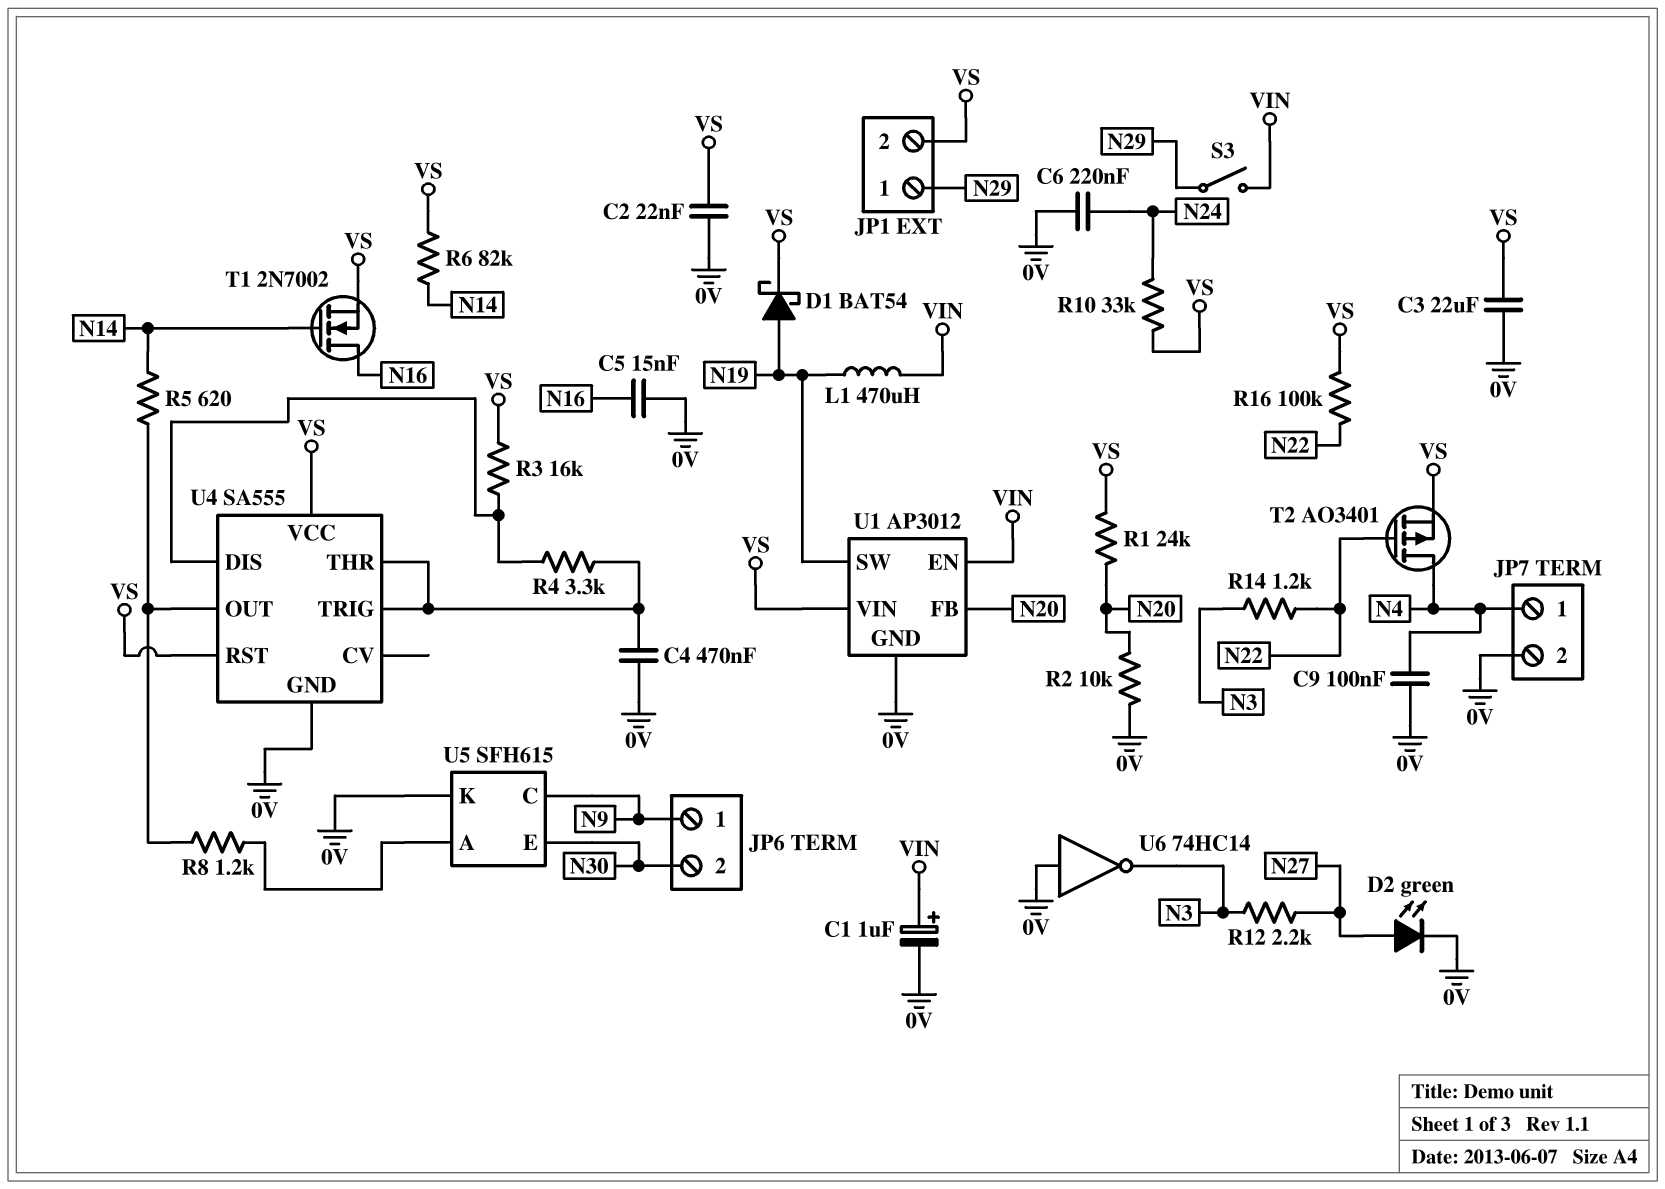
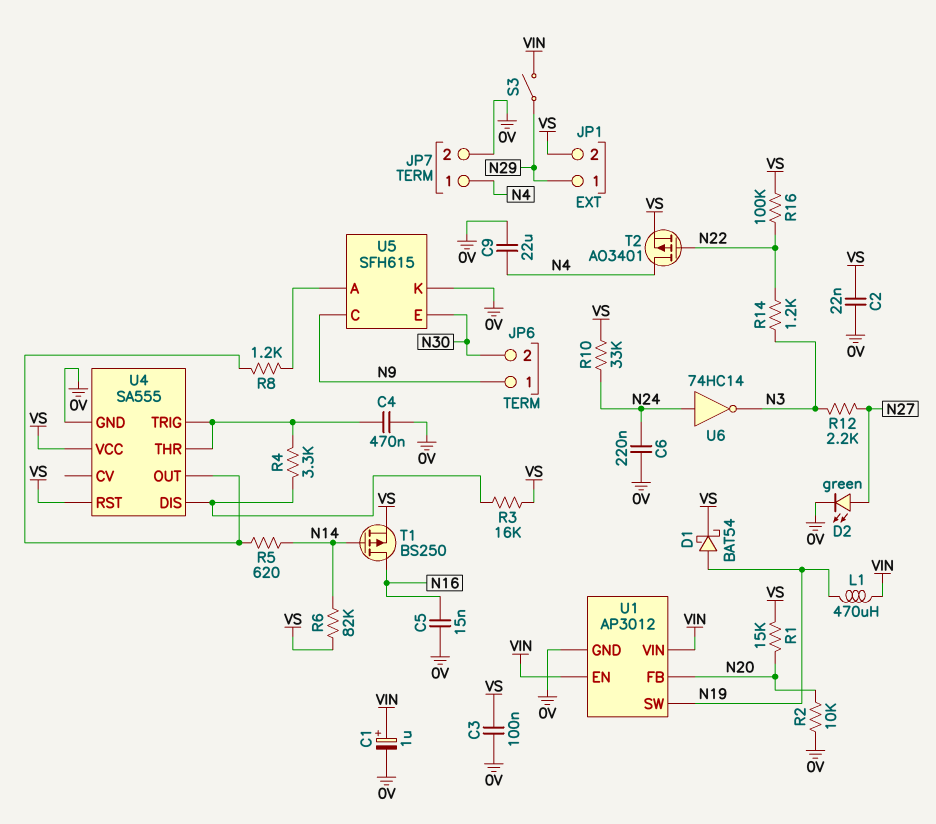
C3: 22uF (0V, VS) -> 100nF (0V, VS)
C9: 100nF (0V, N4) -> 22uF (0V, N4)
R1: 24k (N20, VS) -> 15k (N20, VS)
T1: NMOS 2N7002 (G N14, D N16, S VS) -> PMOS BS250 (G N14, D N16, S VS)
U1 pin VIN: VS -> VIN
U6: NOT 74HC14 (in 0V, out N3) -> NOT 74HC14 (in N24, out N3)

